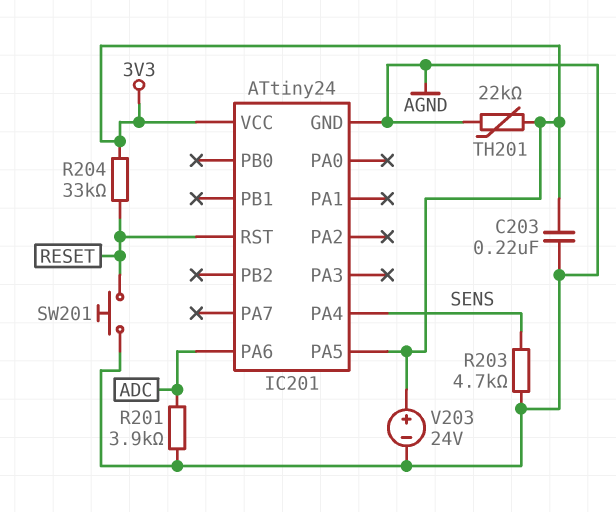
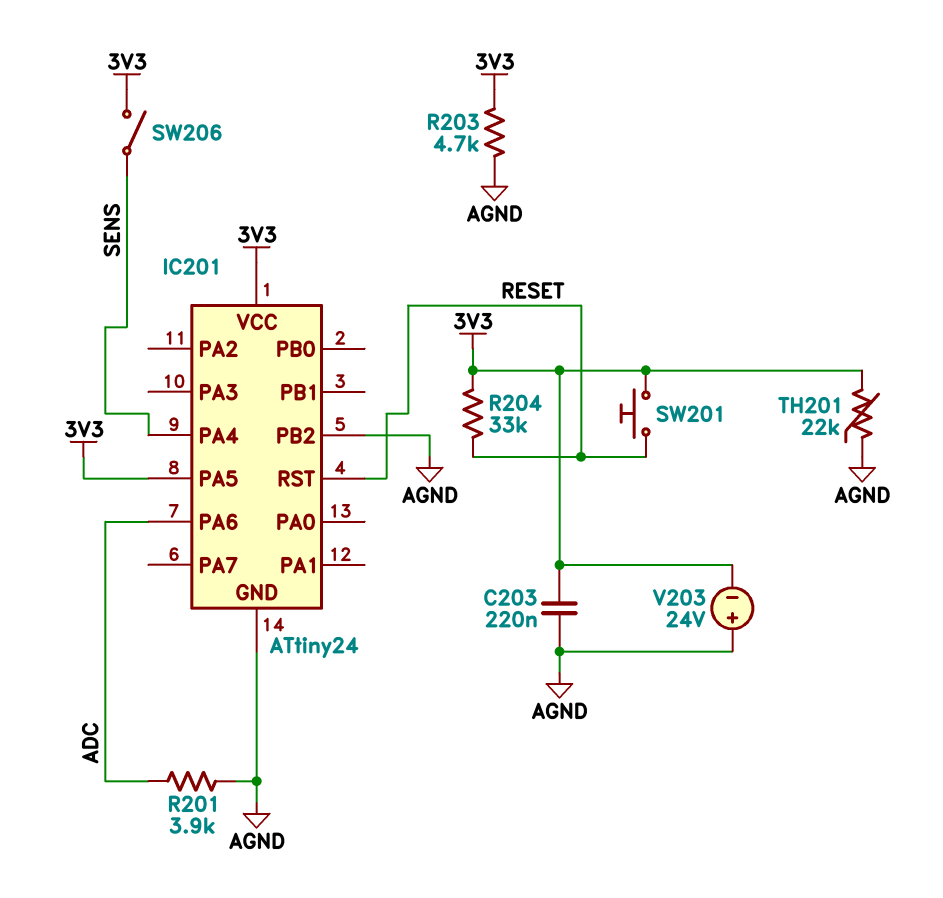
IC201 pin PB2: none -> AGND
R203: 4.7k (AGND, SENS) -> 4.7k (3V3, AGND)
SW201: button (AGND, RESET) -> button (3V3, RESET)
SW206: none -> switch (3V3, SENS)
V203: 24V (plus 3V3, minus AGND) -> 24V (plus AGND, minus 3V3)

